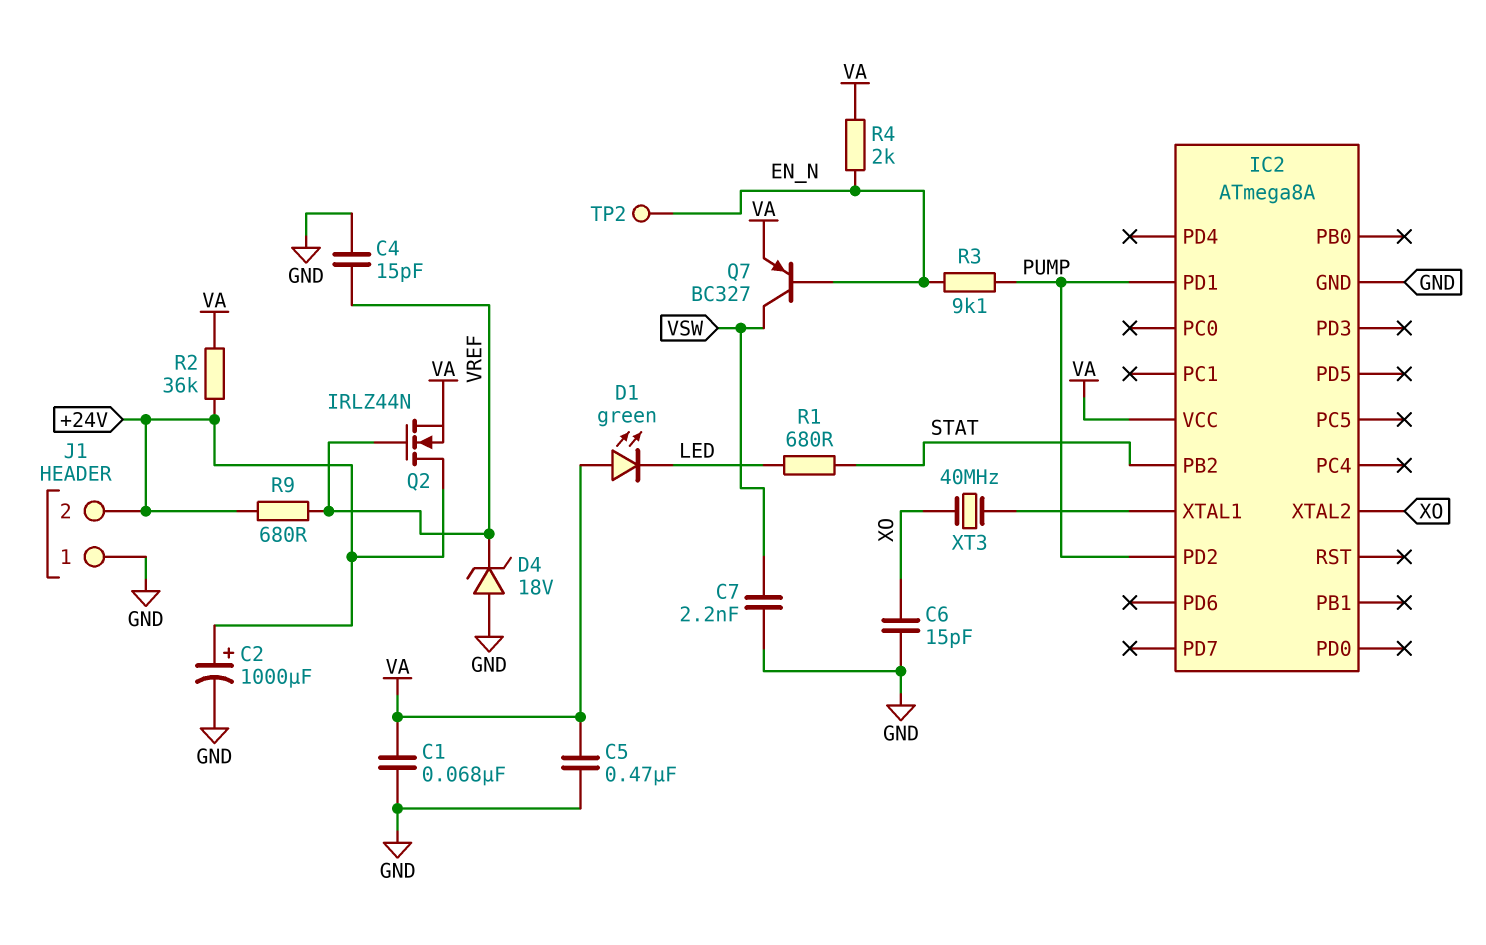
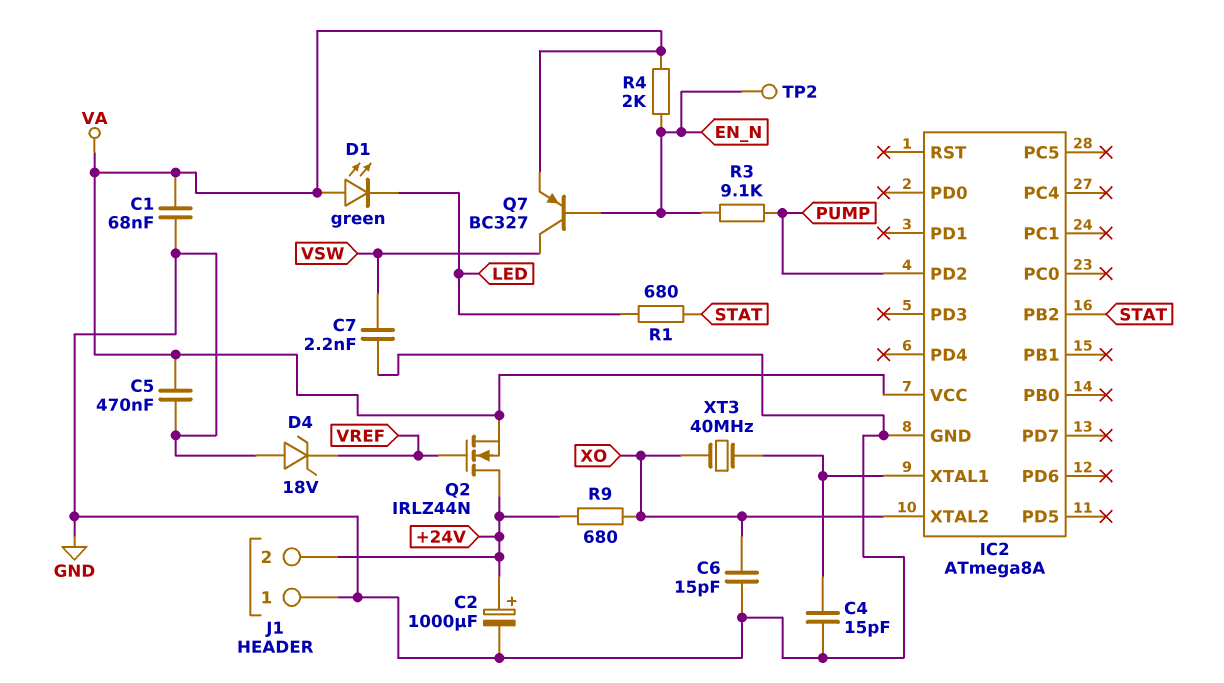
C4: 15pF (GND, VREF) -> 15pF (GND, IC2/XTAL1)
IC2 pin PD1: PUMP -> none
R2: 36k (+24V, VA) -> none
R9: 680 (+24V, VREF) -> 680 (+24V, XO)

